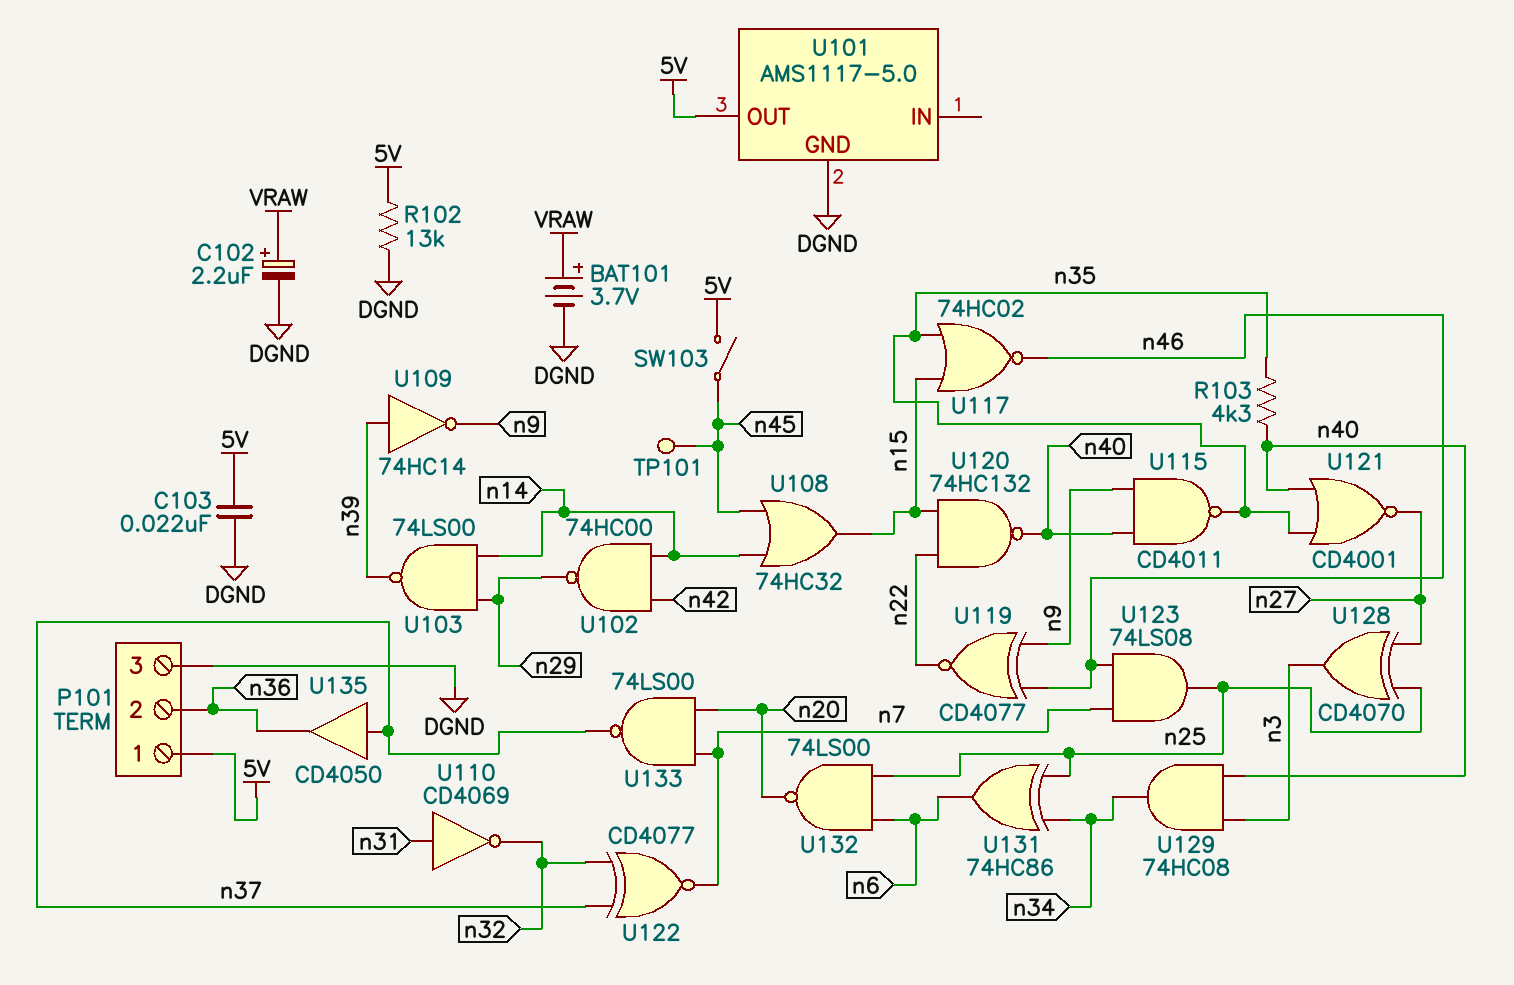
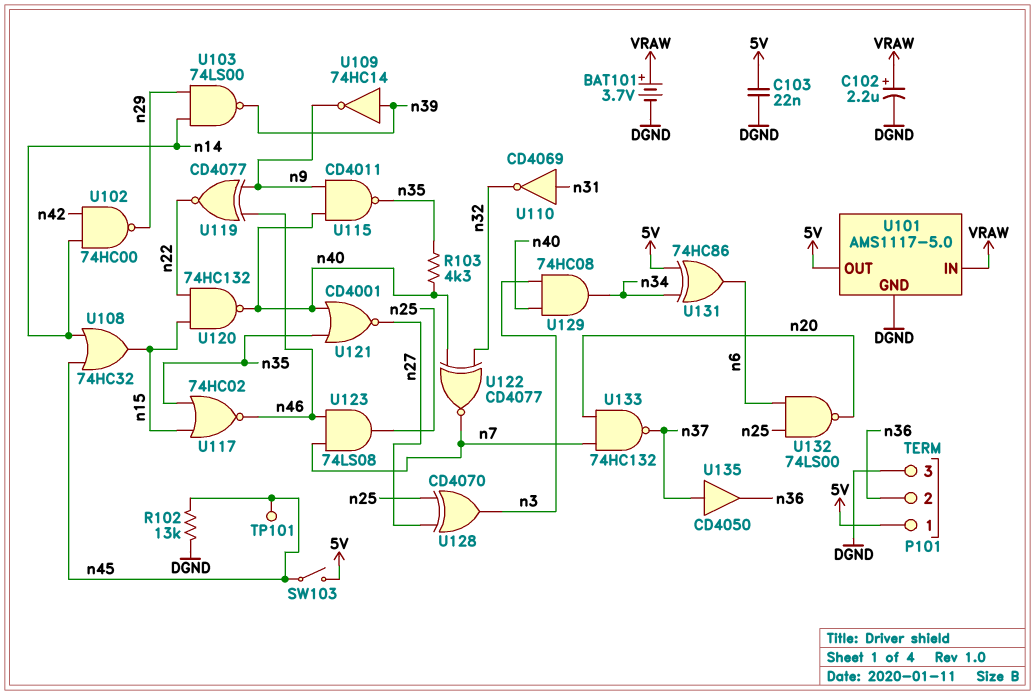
R102: 13k (5V, DGND) -> 13k (DGND, n45)
U101 pin IN: none -> VRAW
U122: XNOR CD4077 (in n32, in n37, out n7) -> XNOR CD4077 (in n32, in n40, out n7)
U131: XOR 74HC86 (in n25, in n34, out n6) -> XOR 74HC86 (in 5V, in n34, out n6)
U133: NAND 74LS00 (in n7, in n20, out n37) -> NAND 74HC132 (in n7, in n20, out n37)

